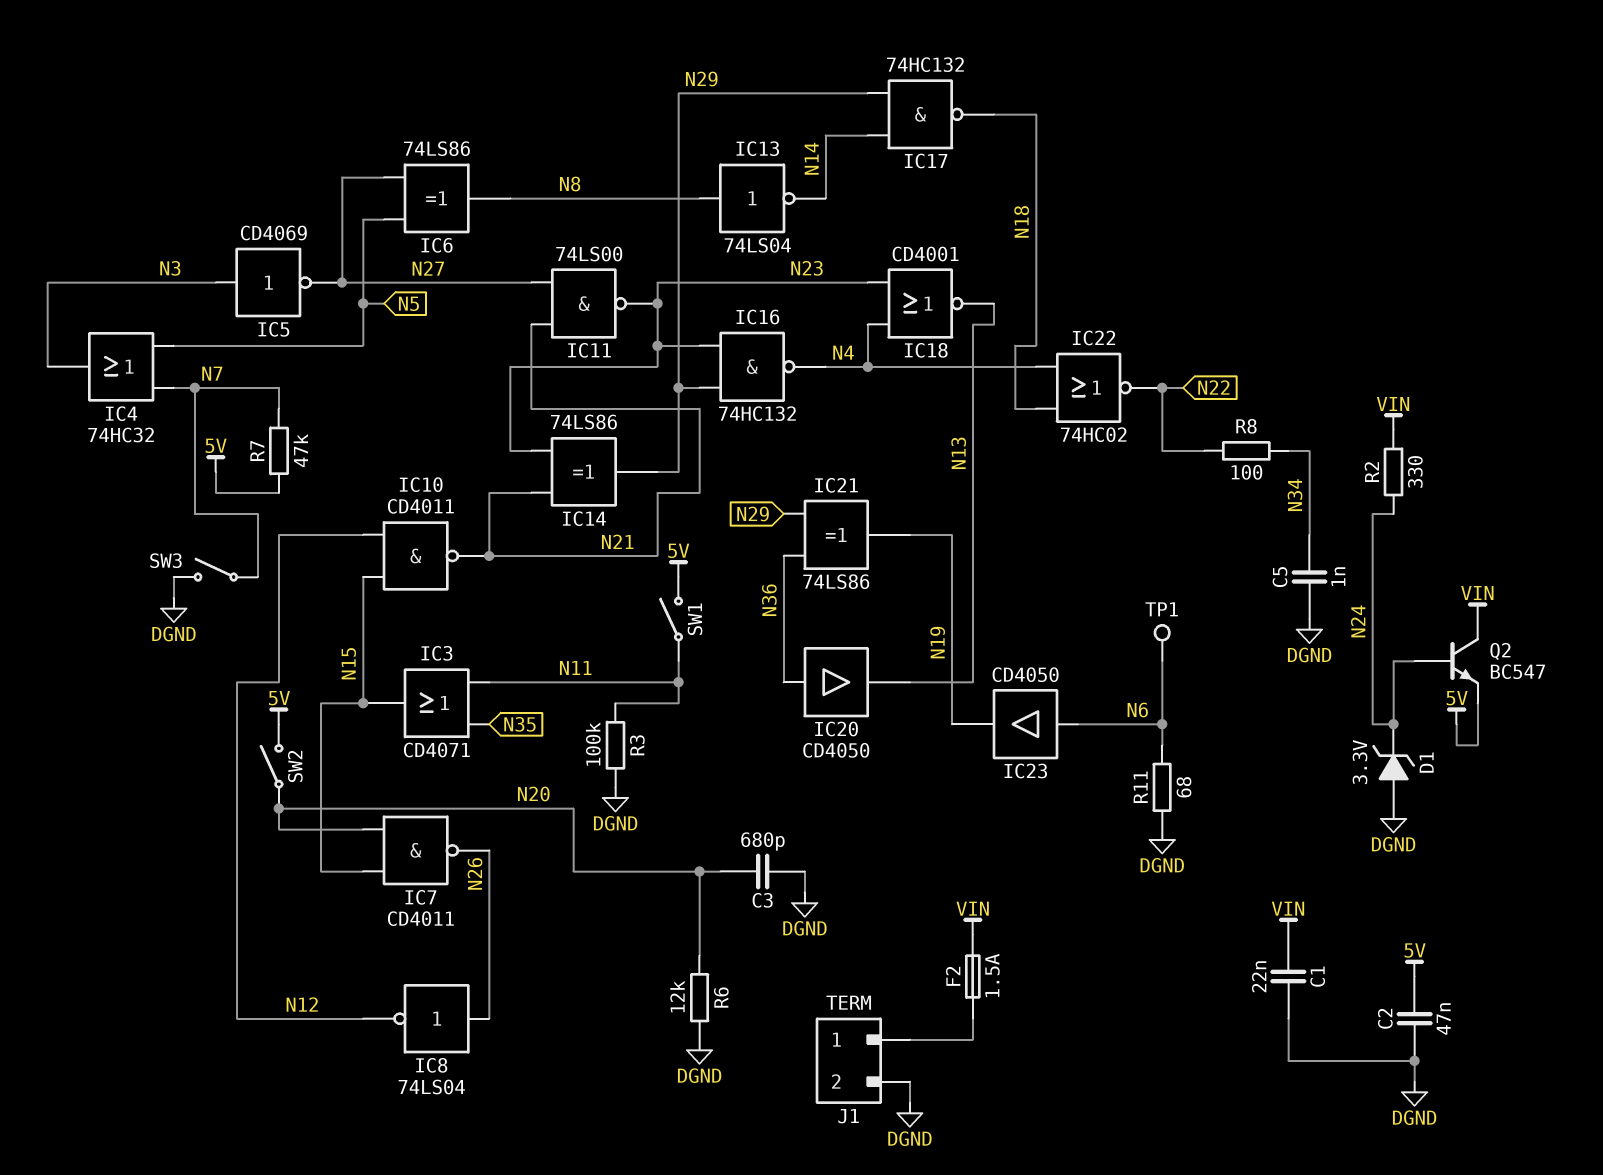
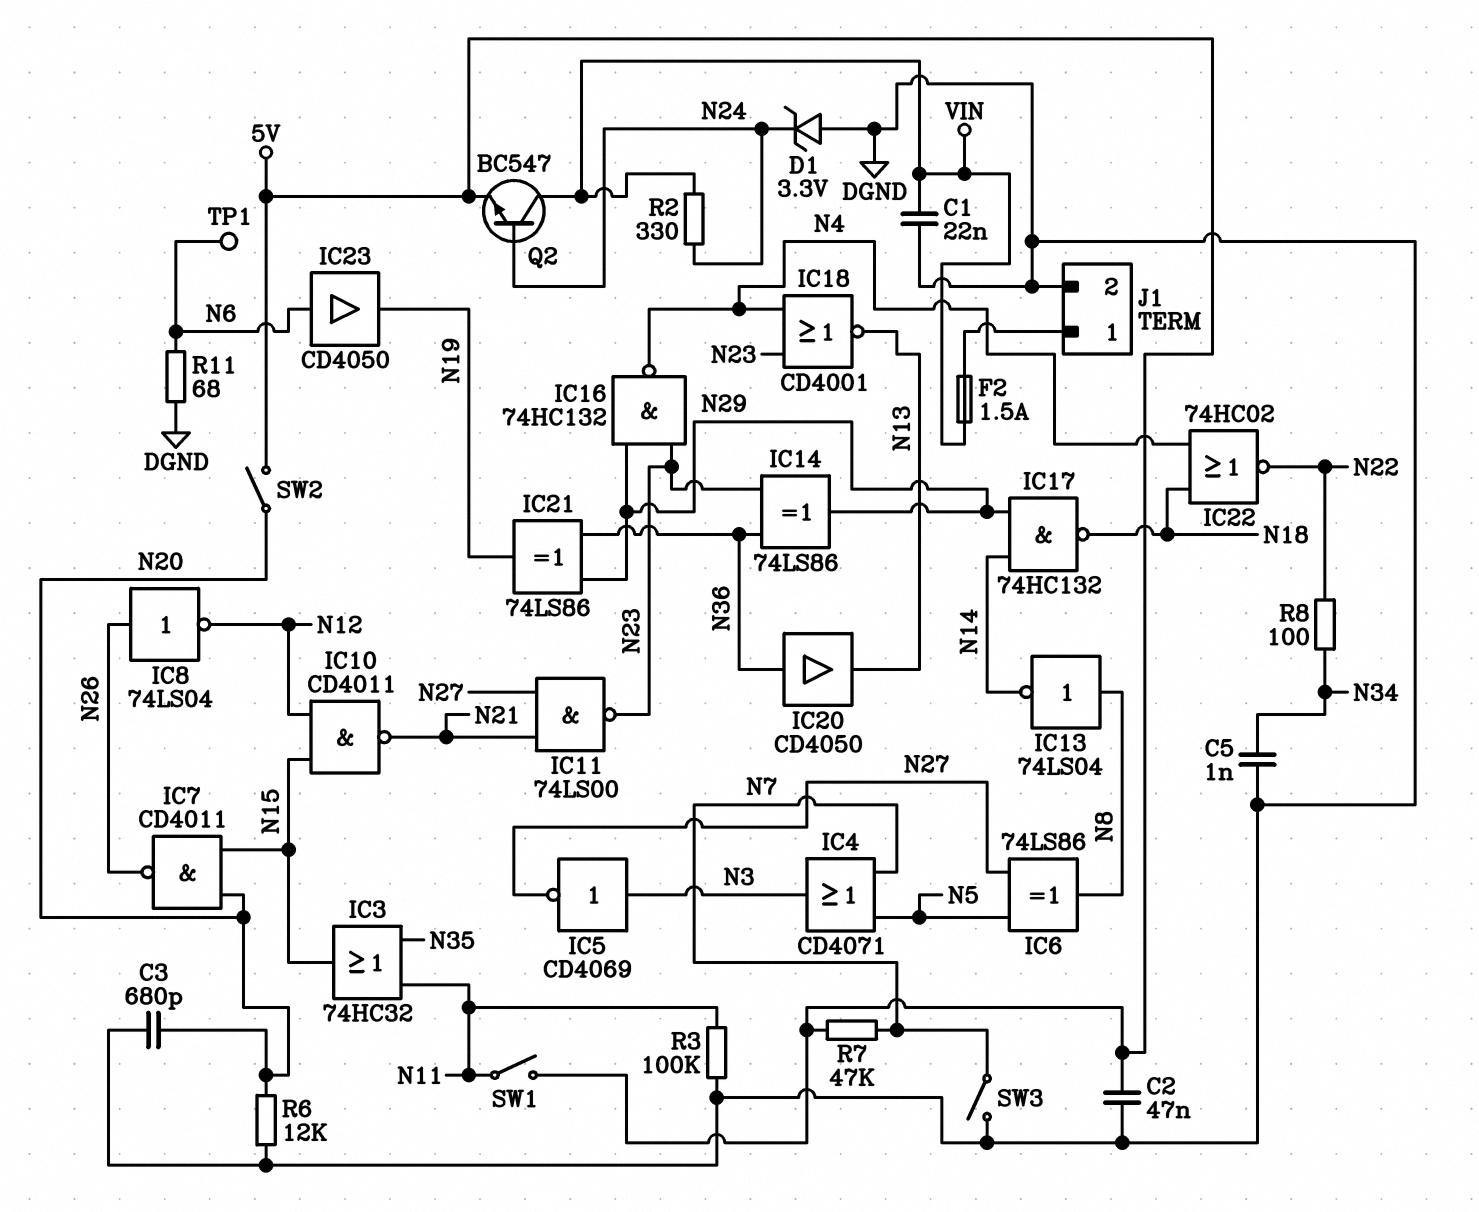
IC3: OR CD4071 (in N11, in N35, out N15) -> OR 74HC32 (in N11, in N35, out N15)
IC4: OR 74HC32 (in N5, in N7, out N3) -> OR CD4071 (in N5, in N7, out N3)
IC14: XOR 74LS86 (in N21, in N23, out N29) -> XOR 74LS86 (in N23, in N36, out N29)

